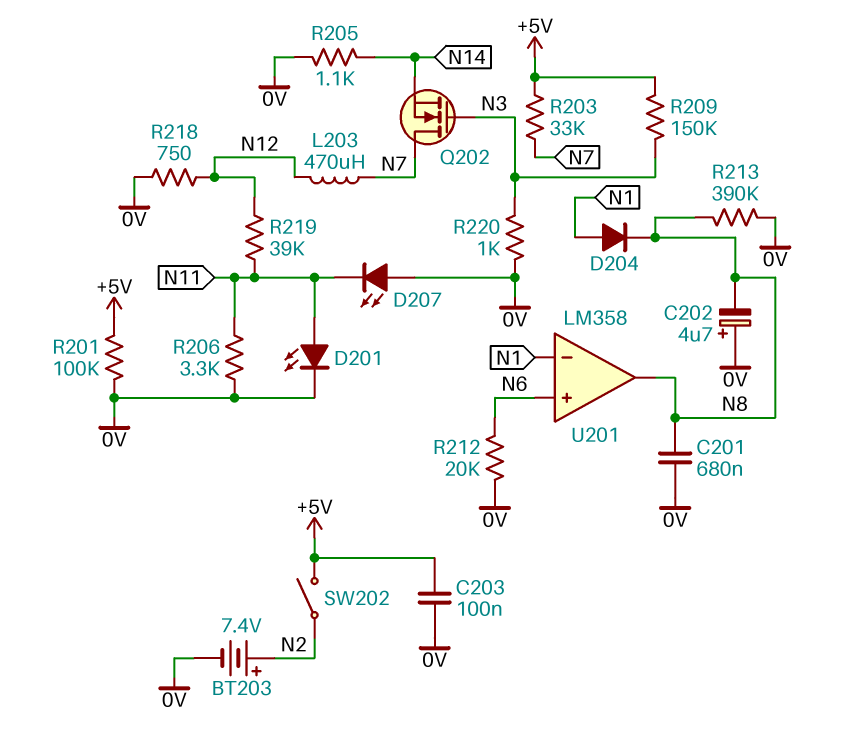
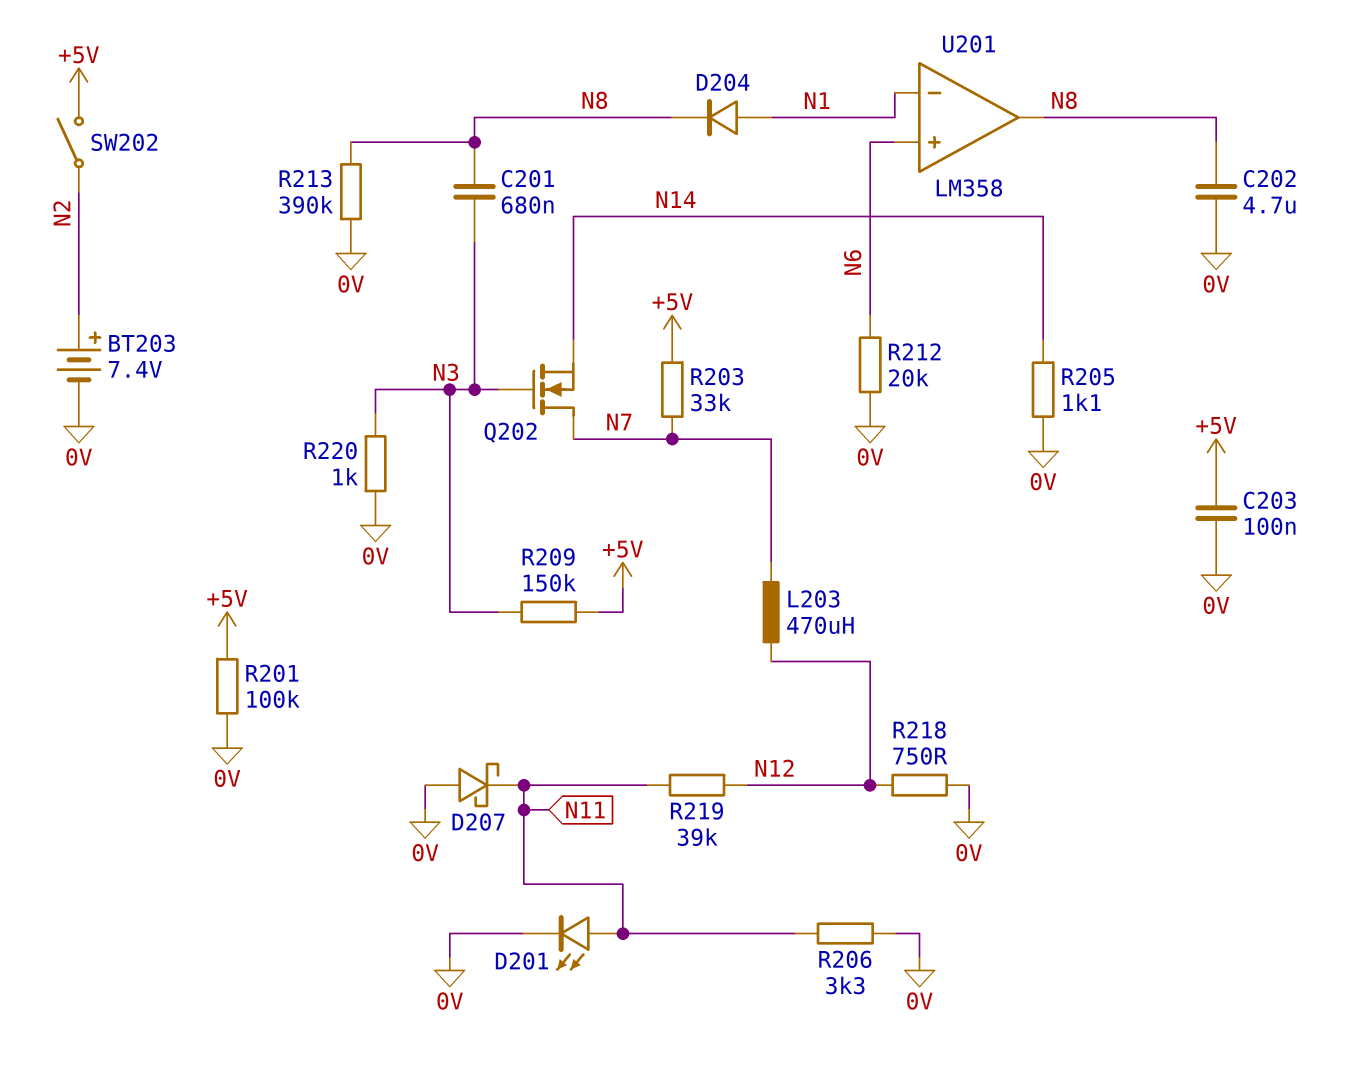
C201: 680nF (0V, N8) -> 680nF (N3, N8)
C202: 4.7uF (plus 0V, minus N8) -> 4.7uF (0V, N8)
D207: LED (A 0V, K N11) -> schottky (A 0V, K N11)

